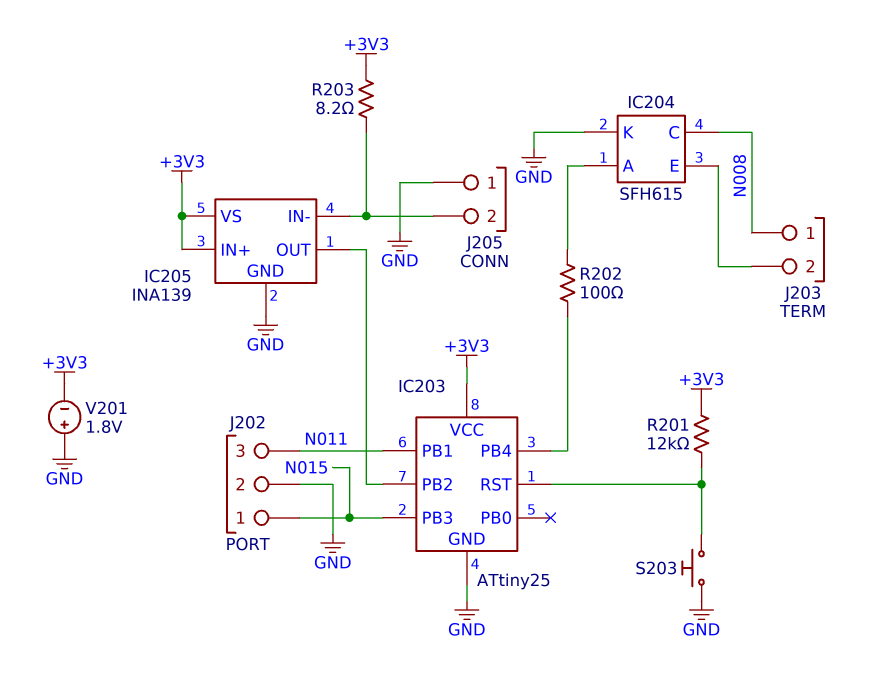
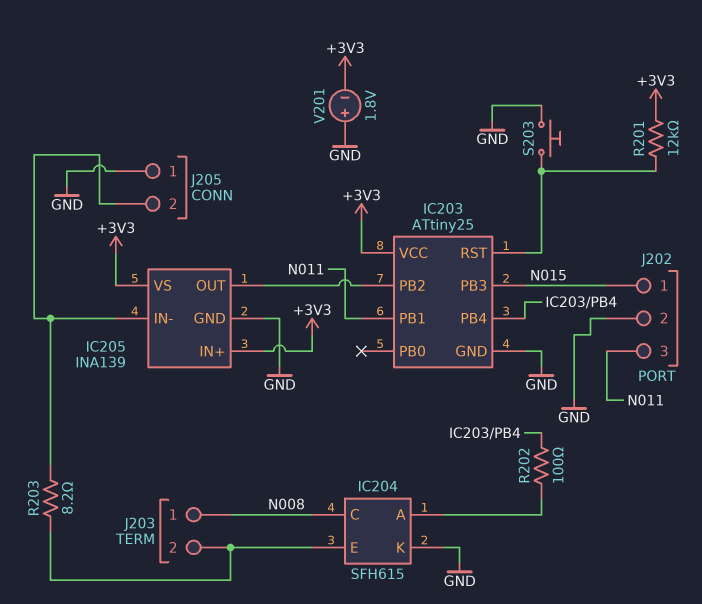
R203: 8.2 (+3V3, IC205/IN-) -> 8.2 (IC204/E, IC205/IN-)

